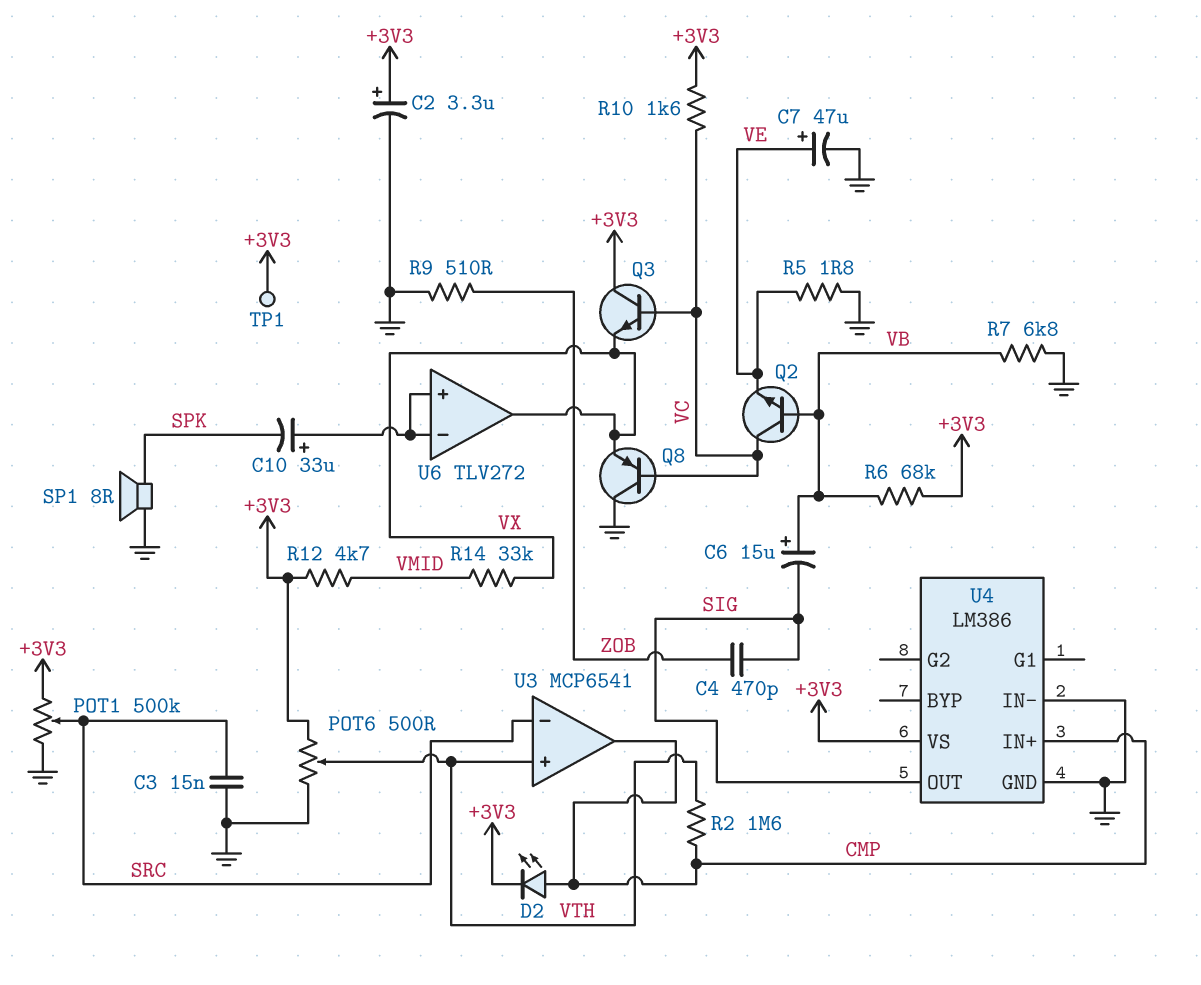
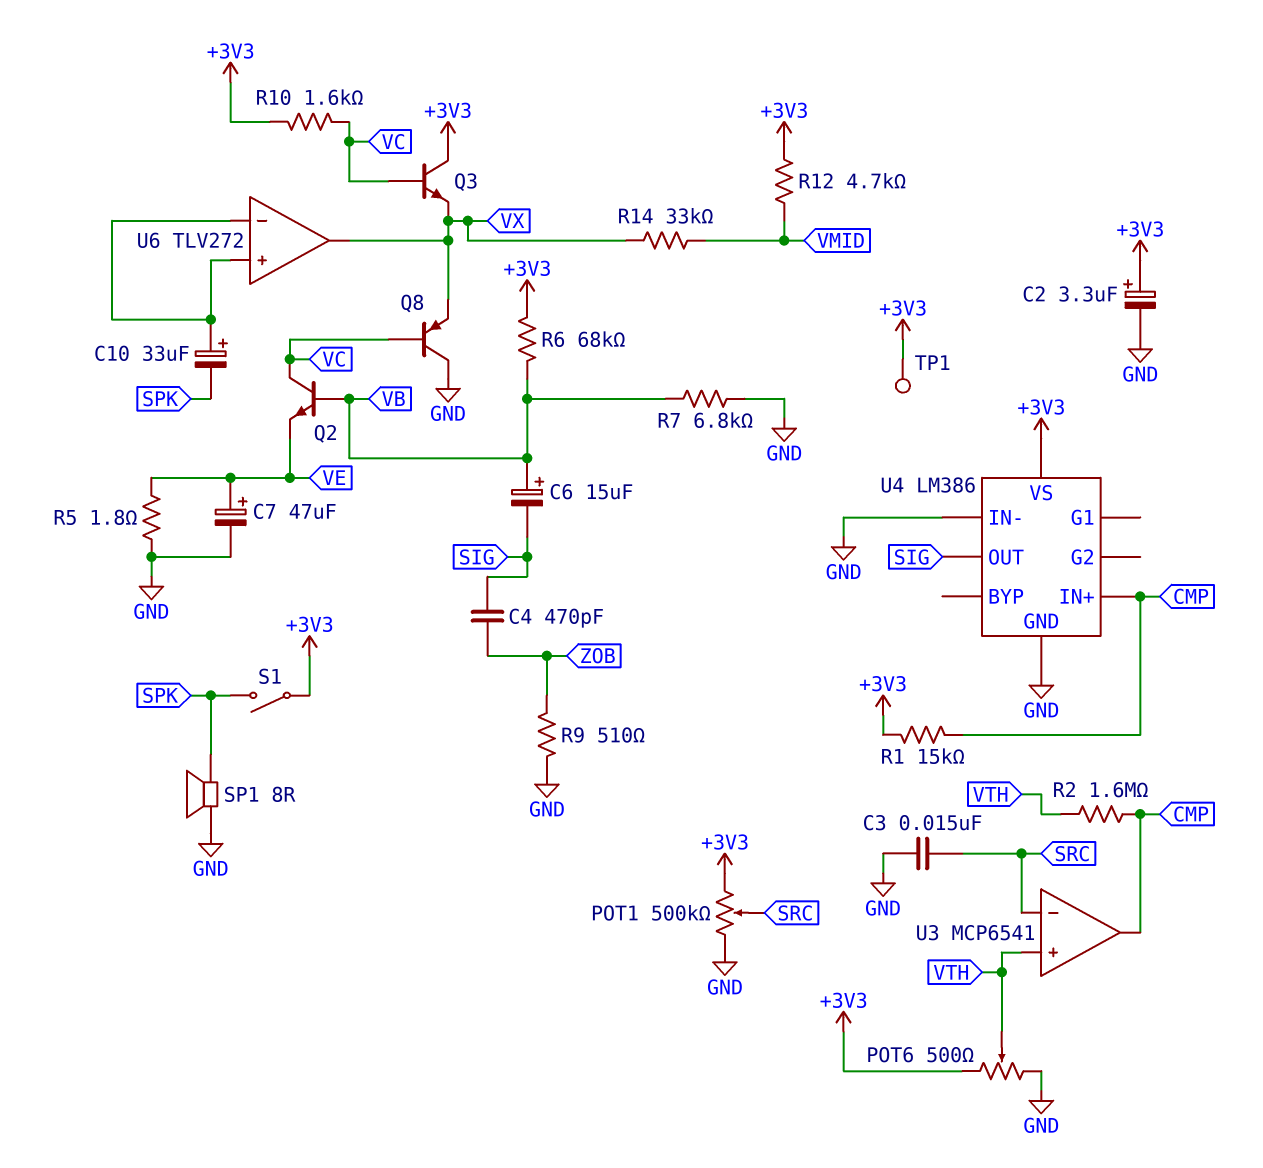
D2: LED (A CMP, K +3V3) -> none
R1: none -> 15k (+3V3, CMP)
S1: none -> switch (+3V3, SPK)

